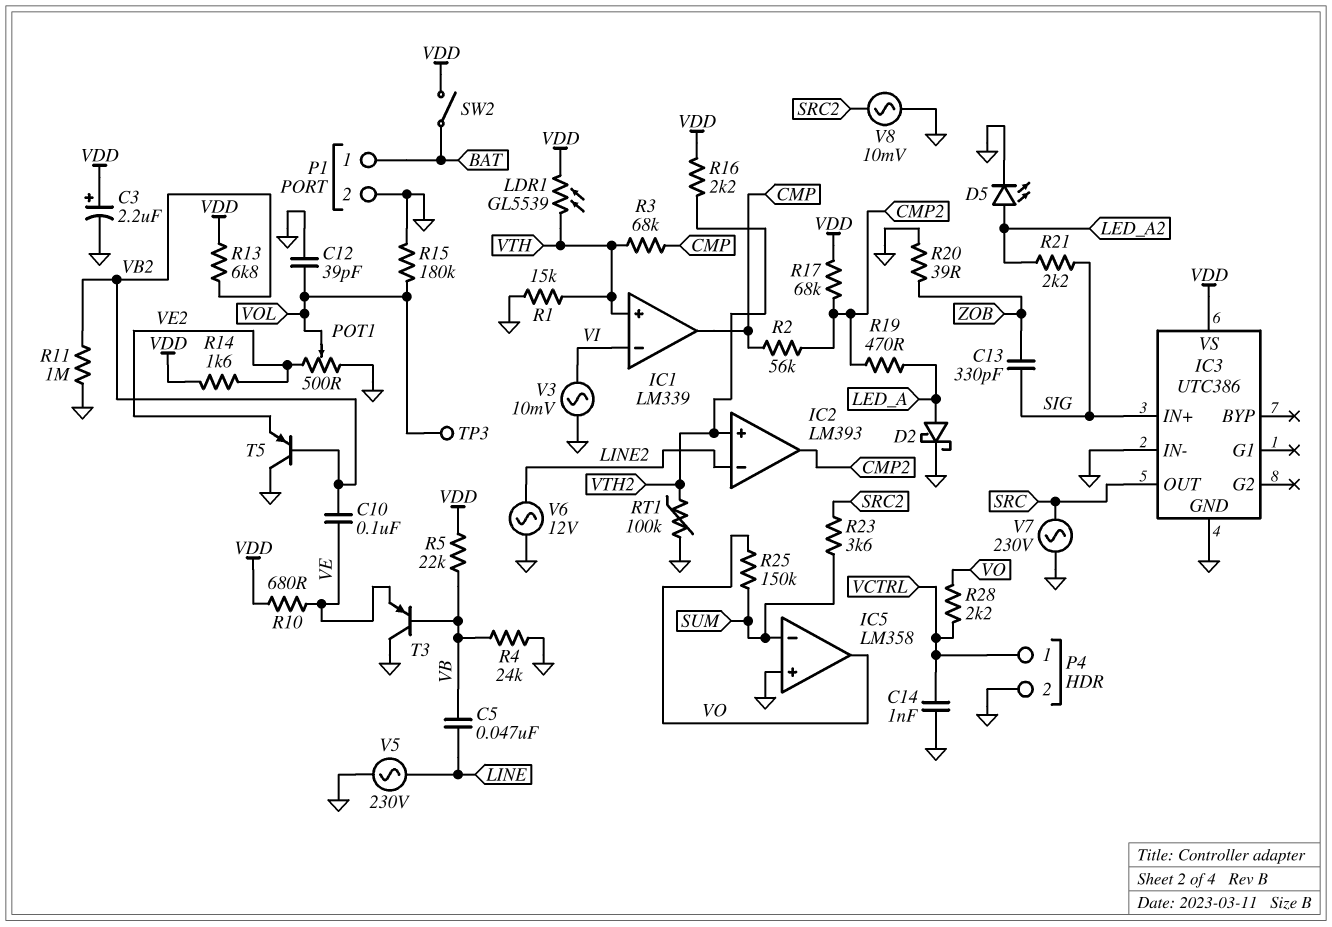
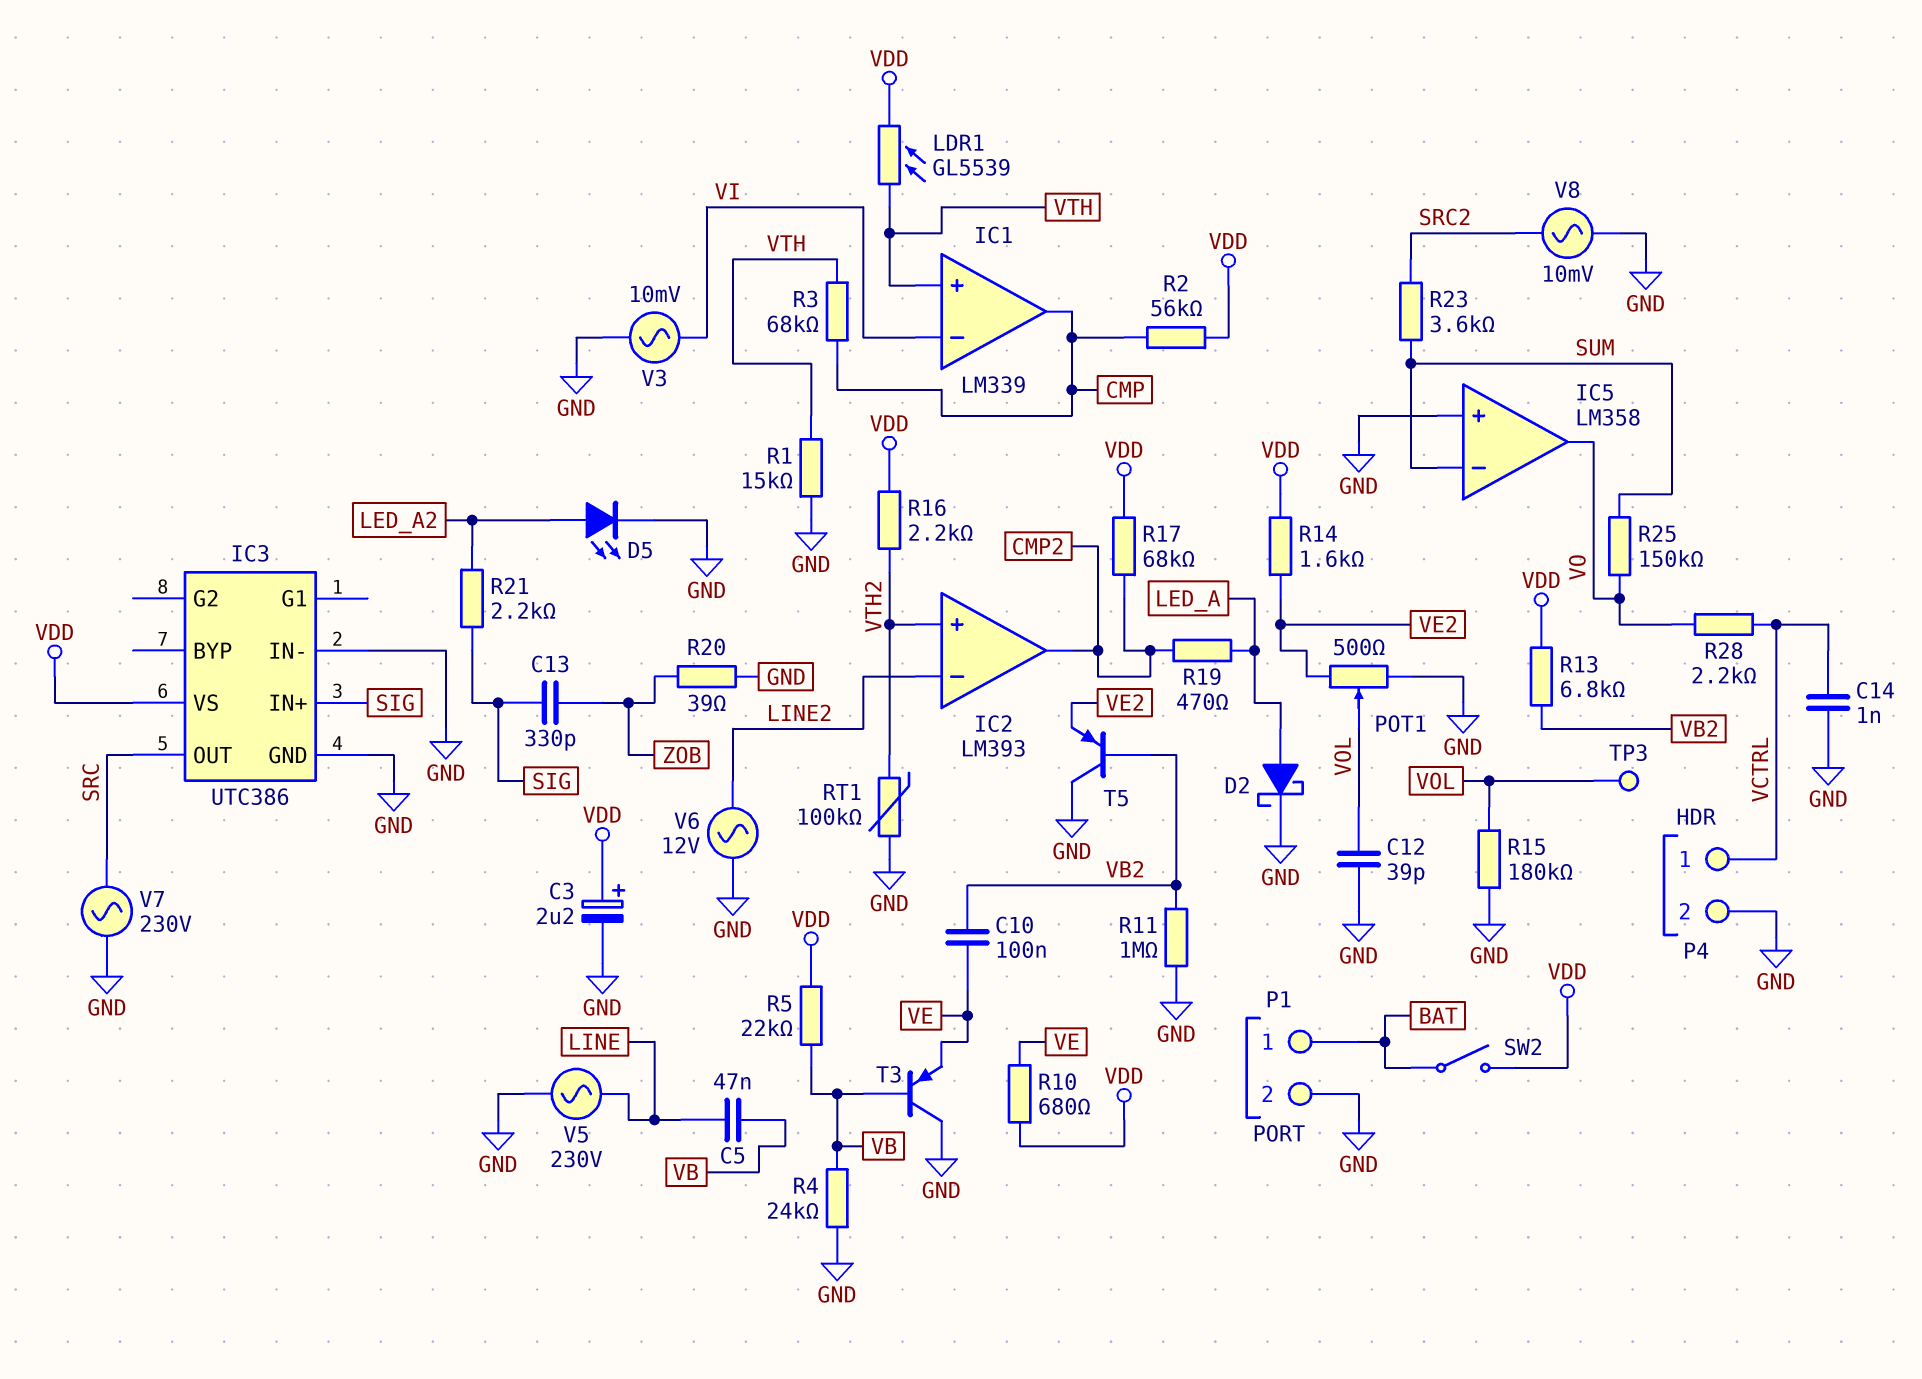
R2: 56k (CMP, CMP2) -> 56k (CMP, VDD)

